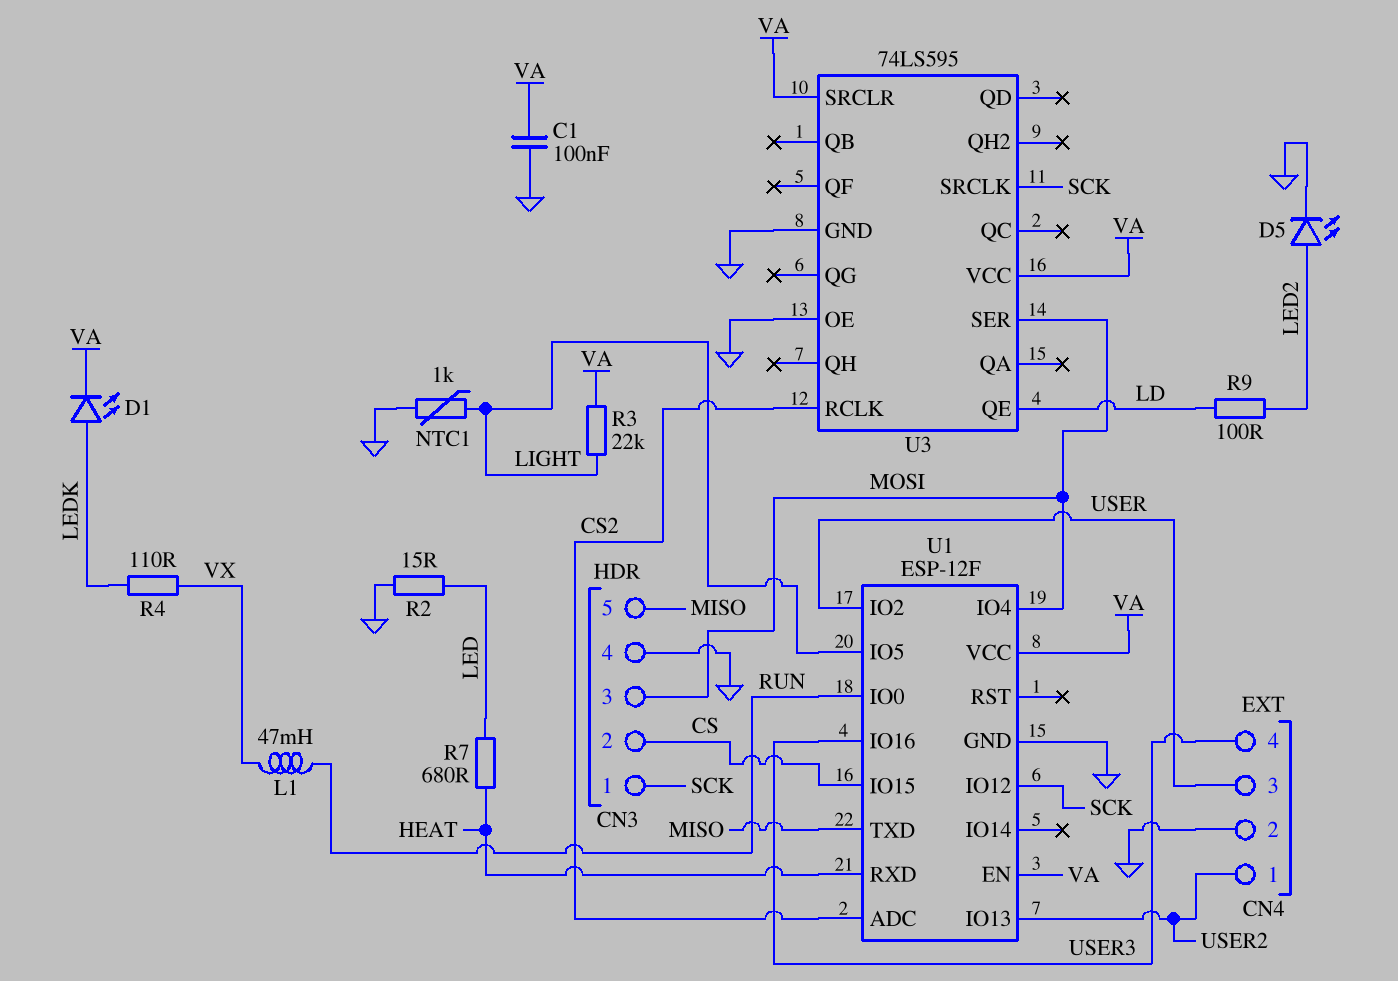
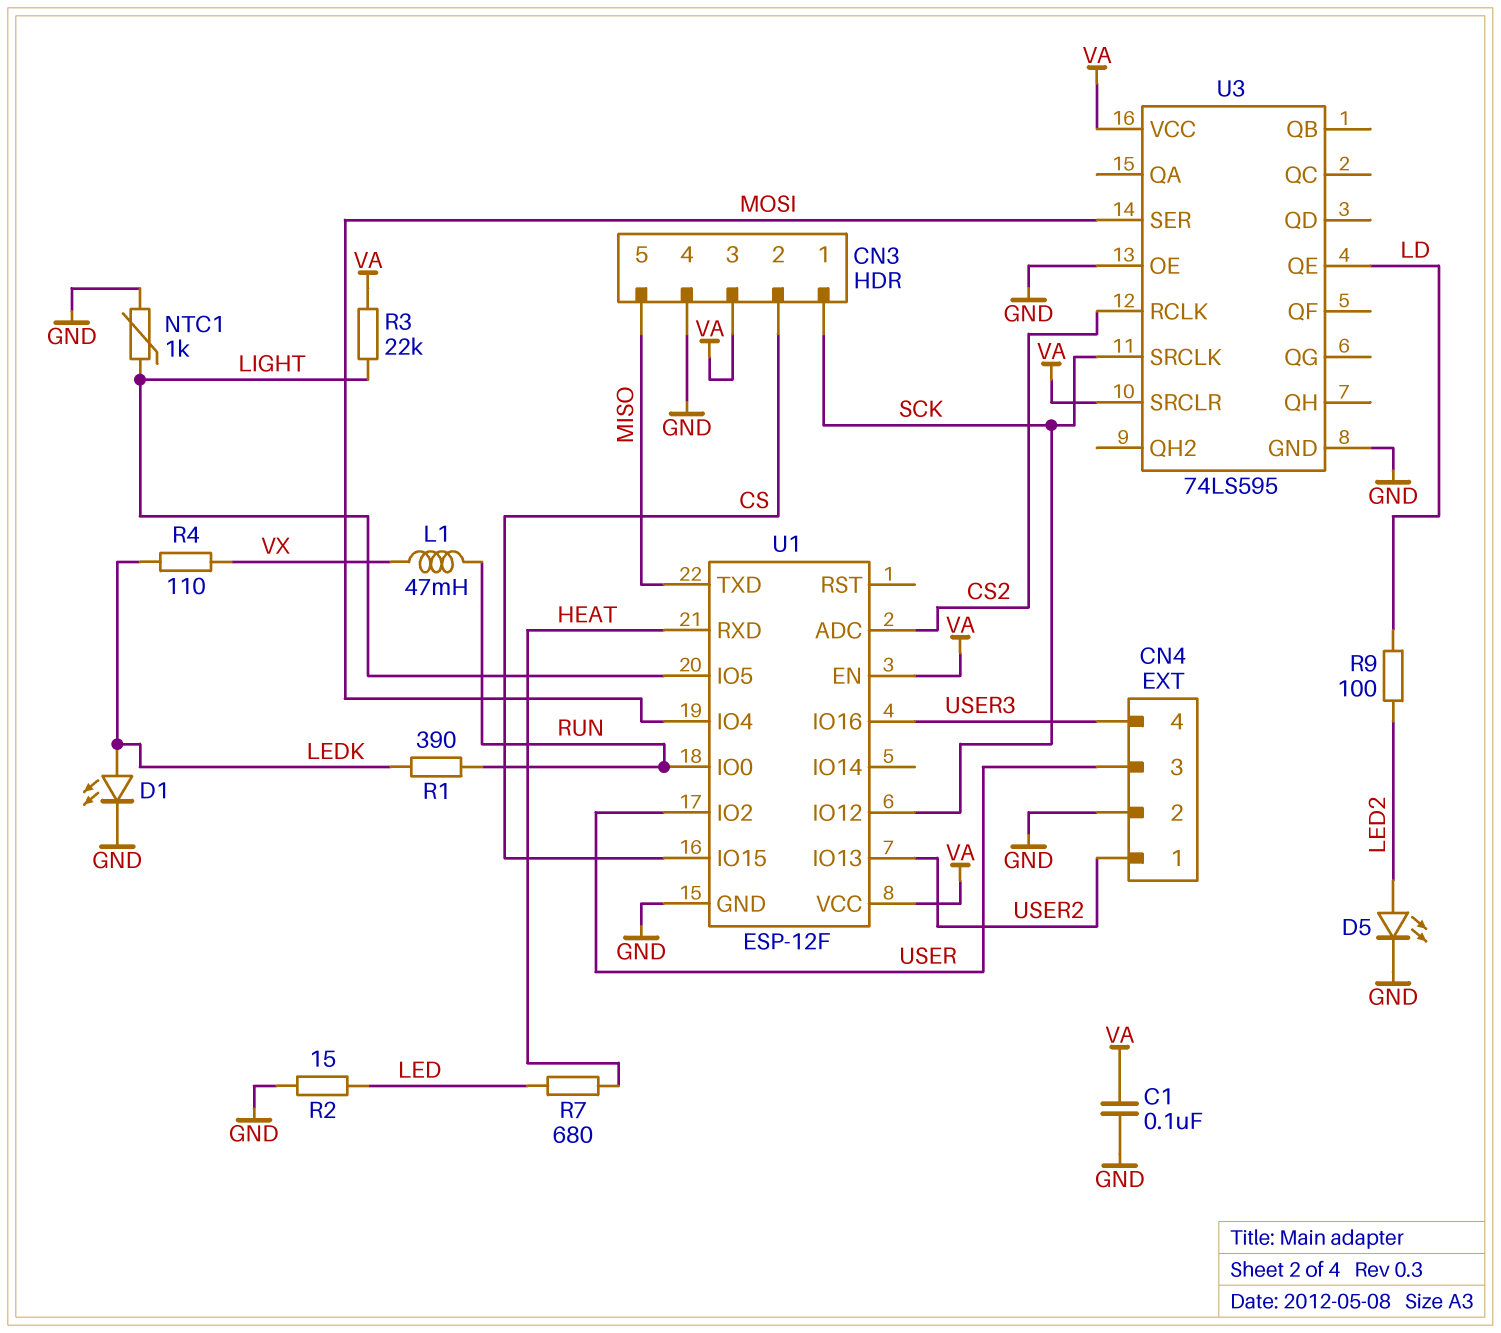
CN3 pin 3: MOSI -> VA
D1: LED (A LEDK, K VA) -> LED (A LEDK, K GND)
R1: none -> 390 (LEDK, RUN)

